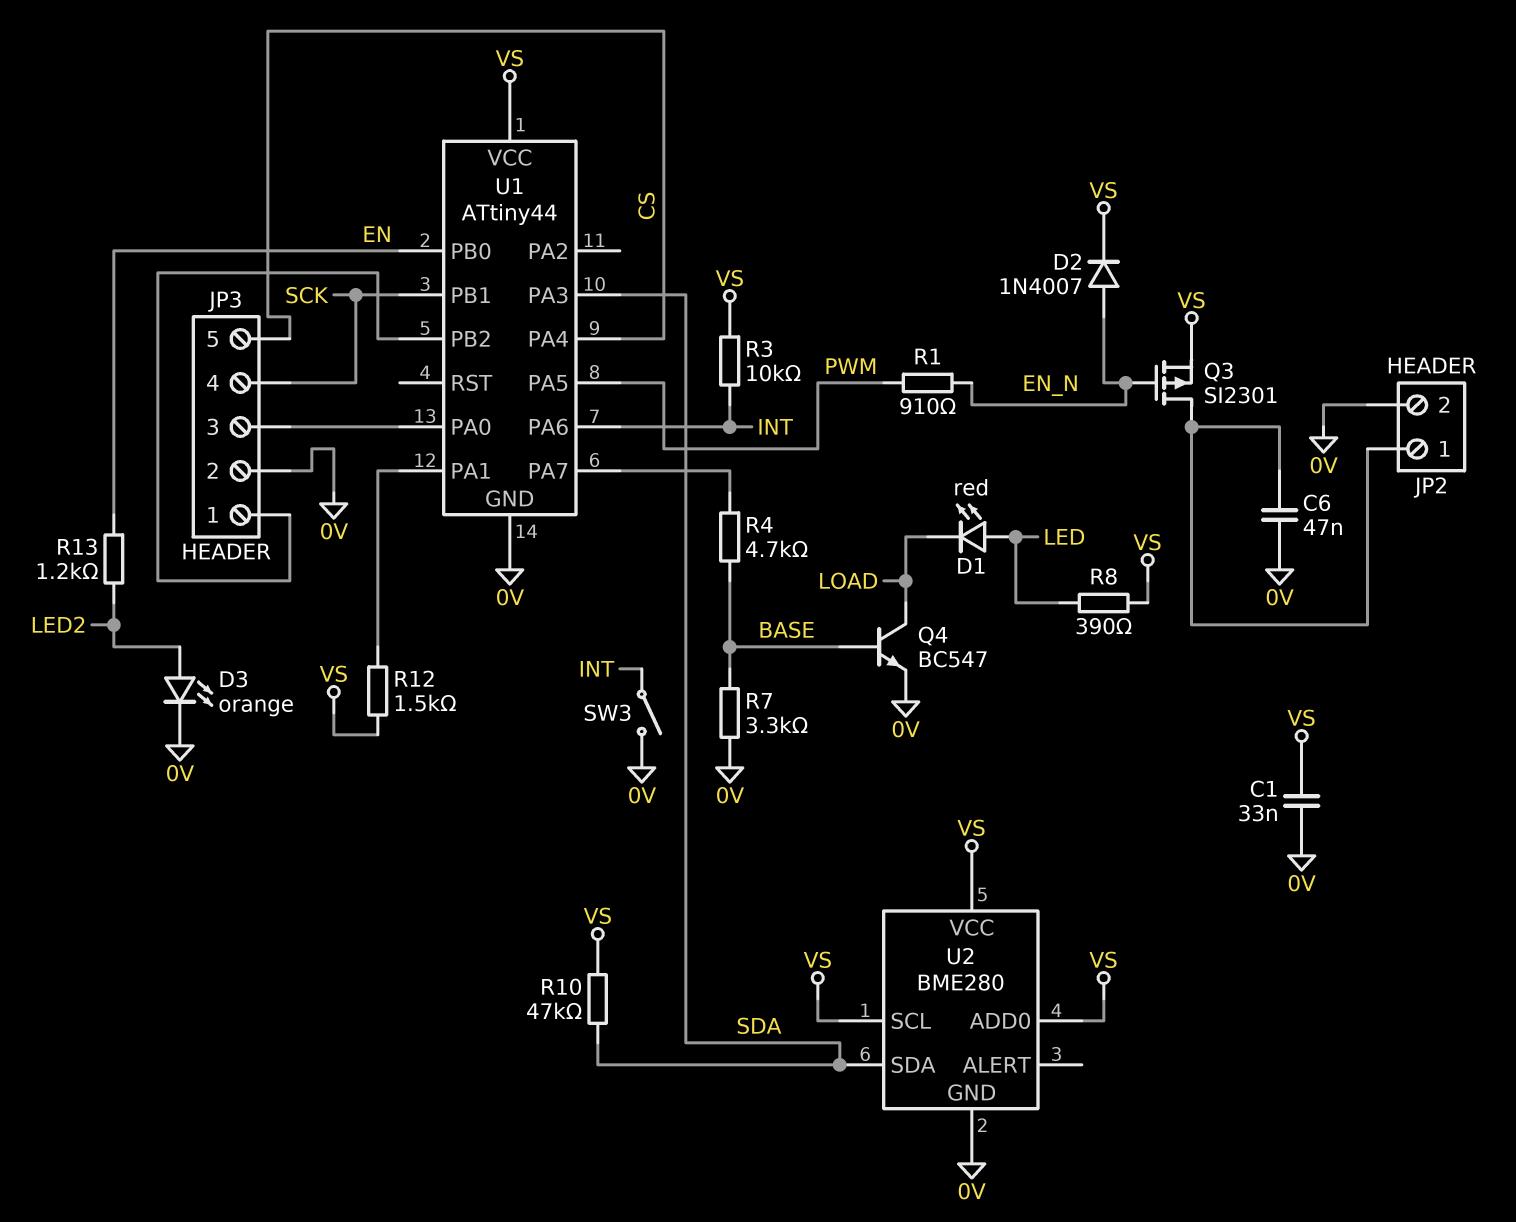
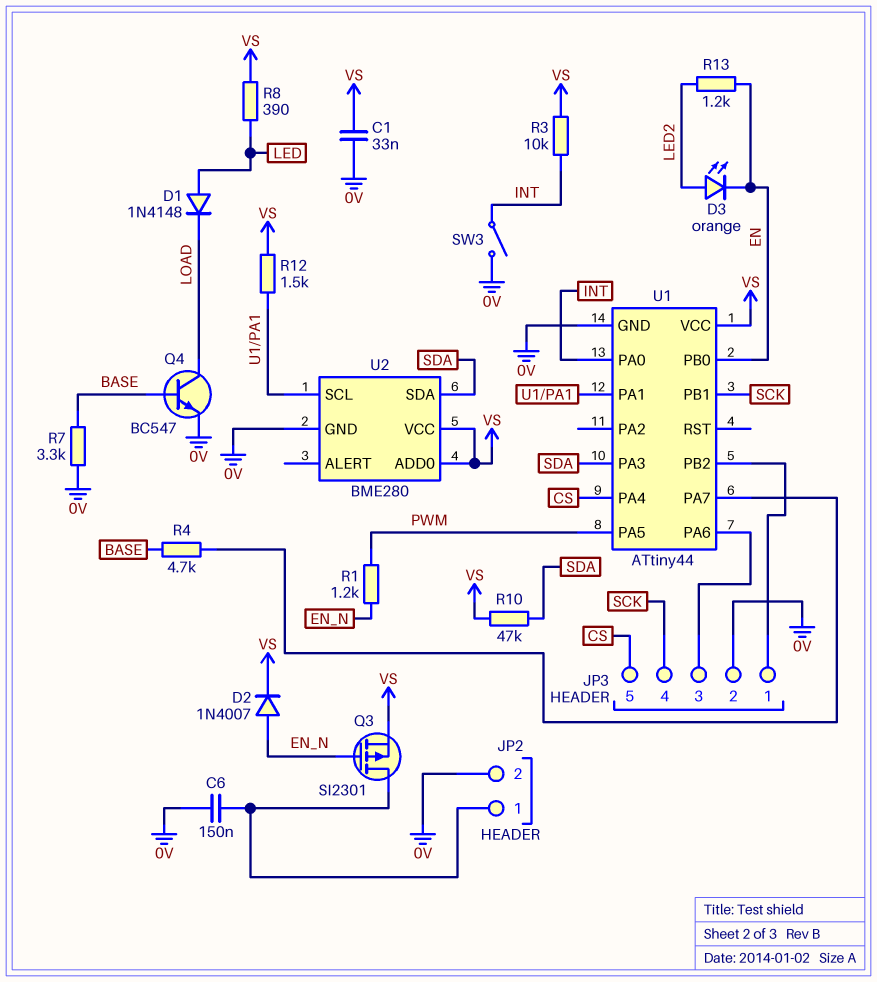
C6: 47nF (0V, JP2/1) -> 150nF (0V, JP2/1)
D1: LED red (A LED, K LOAD) -> diode 1N4148 (A LED, K LOAD)
D3: LED orange (A LED2, K 0V) -> LED orange (A LED2, K EN)
R1: 910 (EN_N, PWM) -> 1.2k (EN_N, PWM)
U1 pin PA0: JP3/3 -> INT
U1 pin PA6: INT -> JP3/3
U2 pin SCL: VS -> U1/PA1

